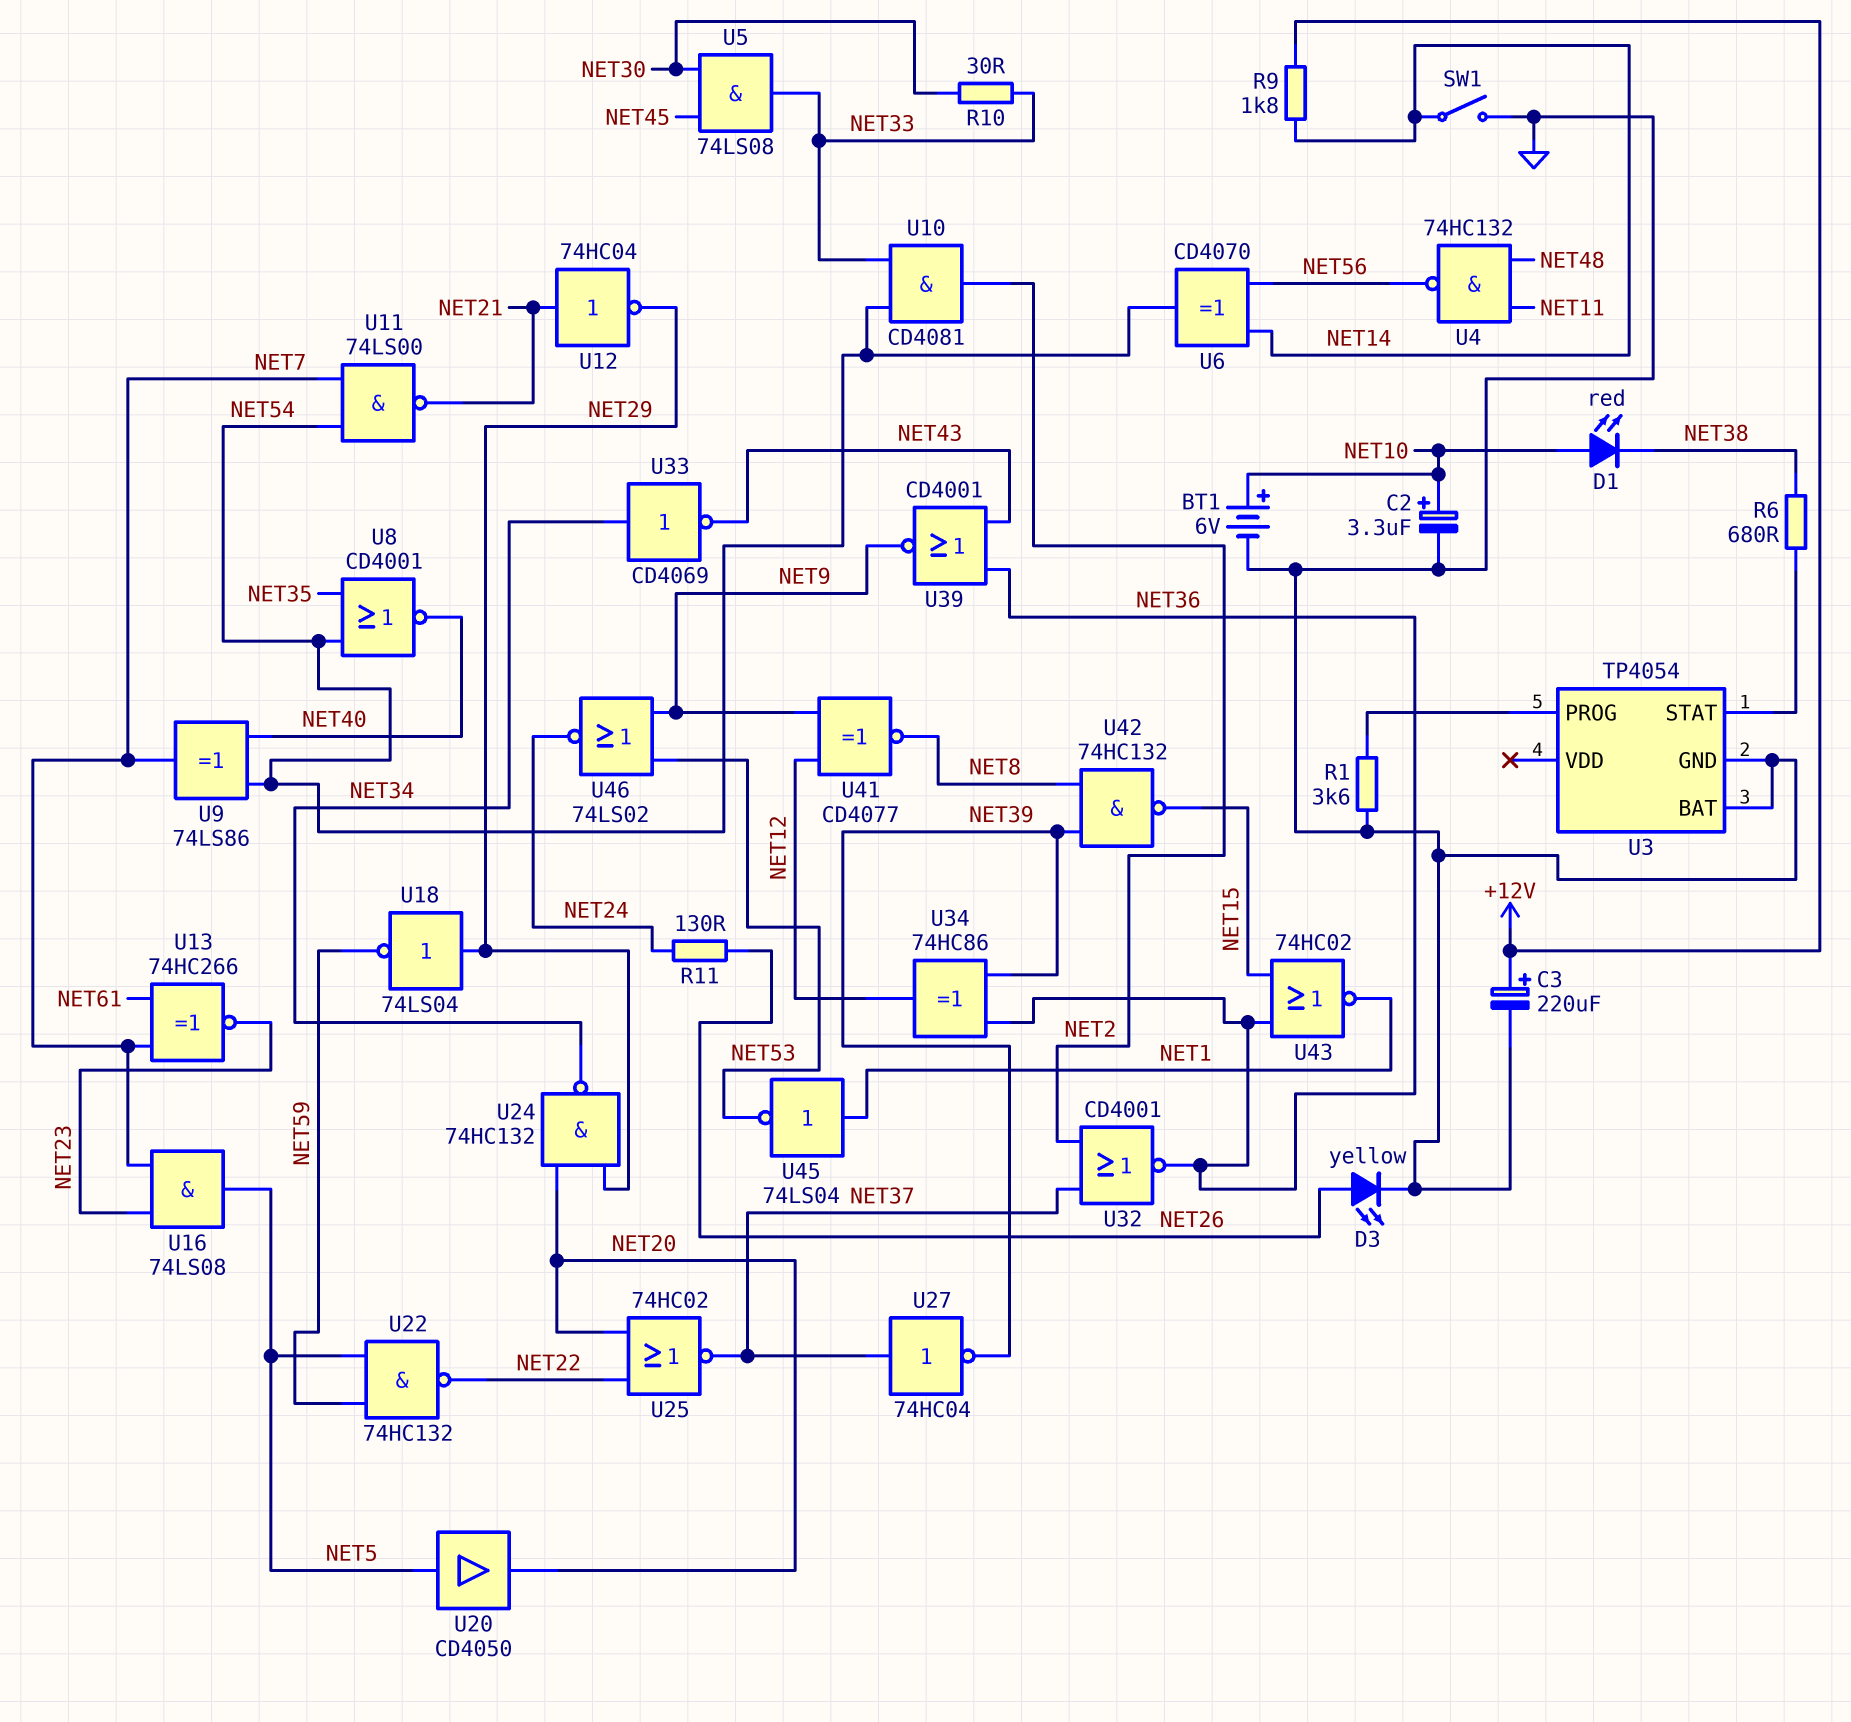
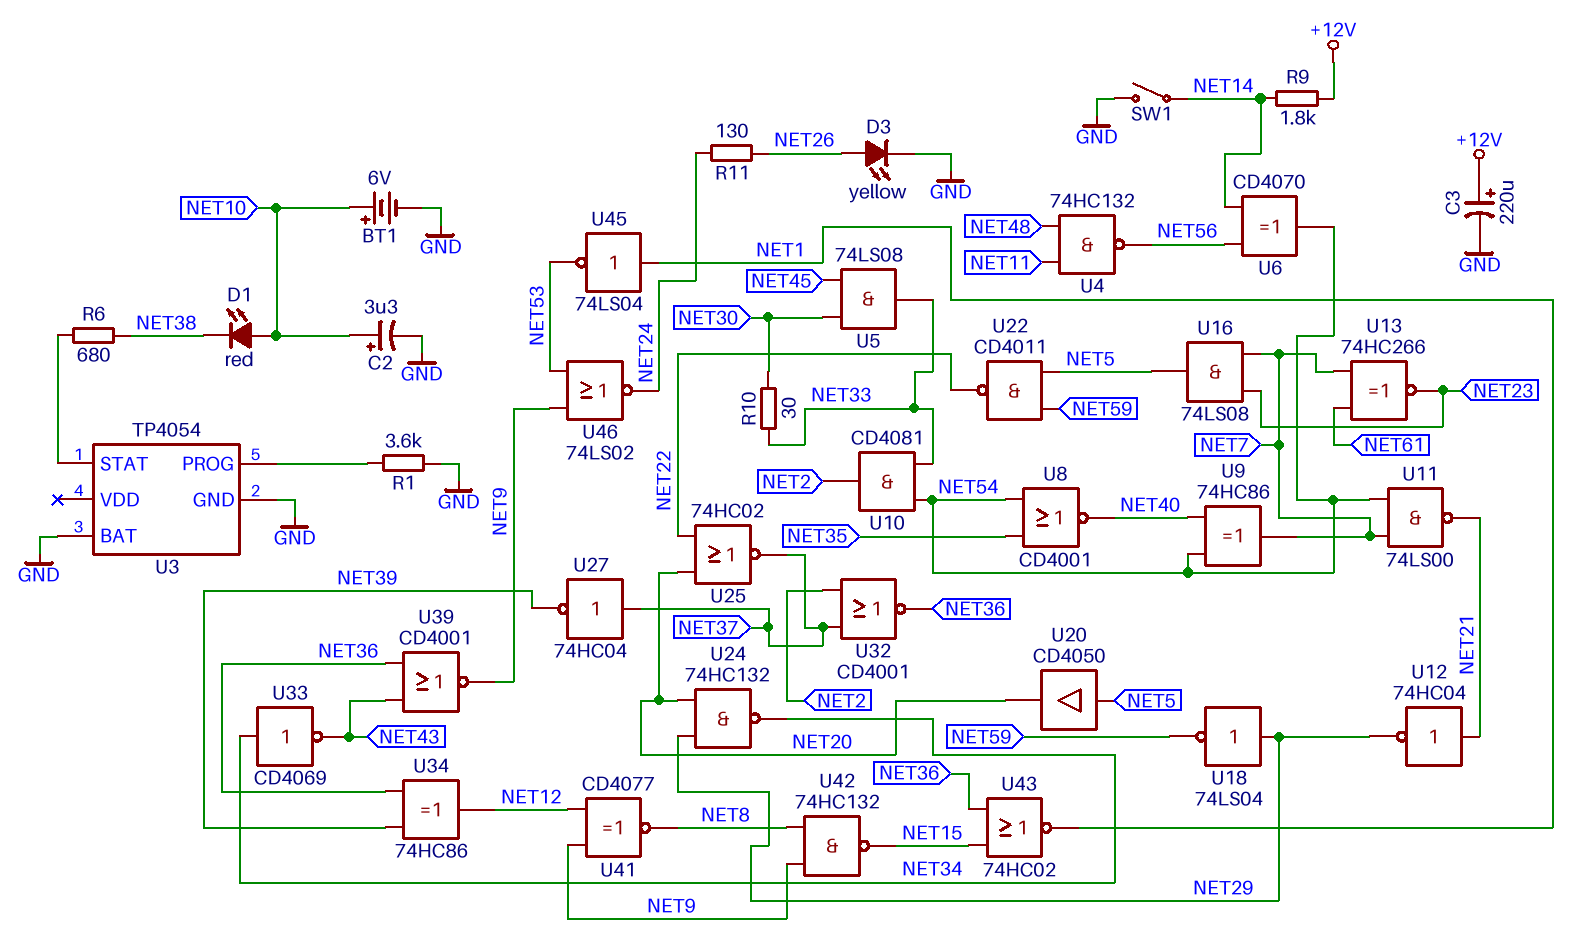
U9: XOR 74LS86 (in NET40, in NET54, out NET7) -> XOR 74HC86 (in NET40, in NET54, out NET7)
U22: NAND 74HC132 (in NET5, in NET59, out NET22) -> NAND CD4011 (in NET5, in NET59, out NET22)
U42: NAND 74HC132 (in NET8, in NET39, out NET15) -> NAND 74HC132 (in NET8, in NET9, out NET15)

